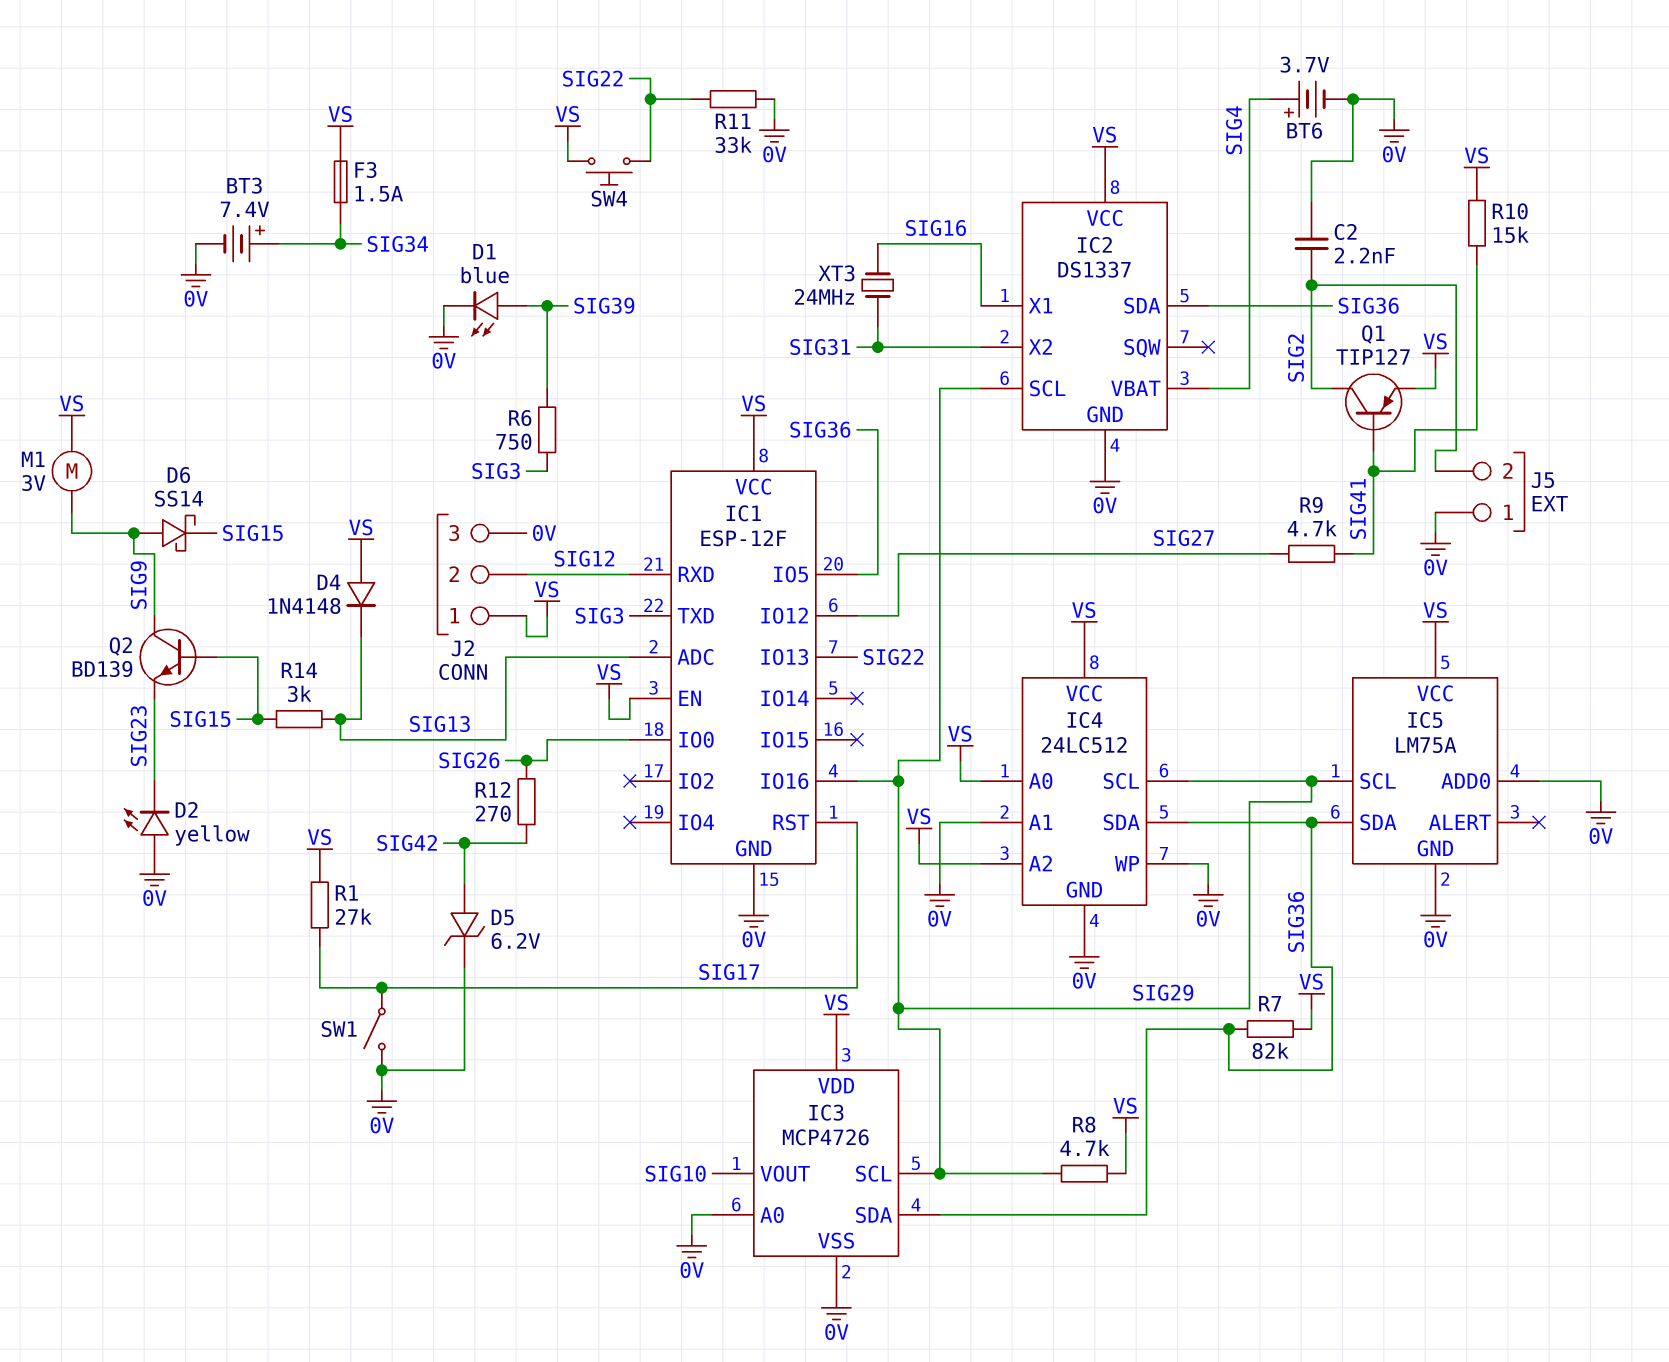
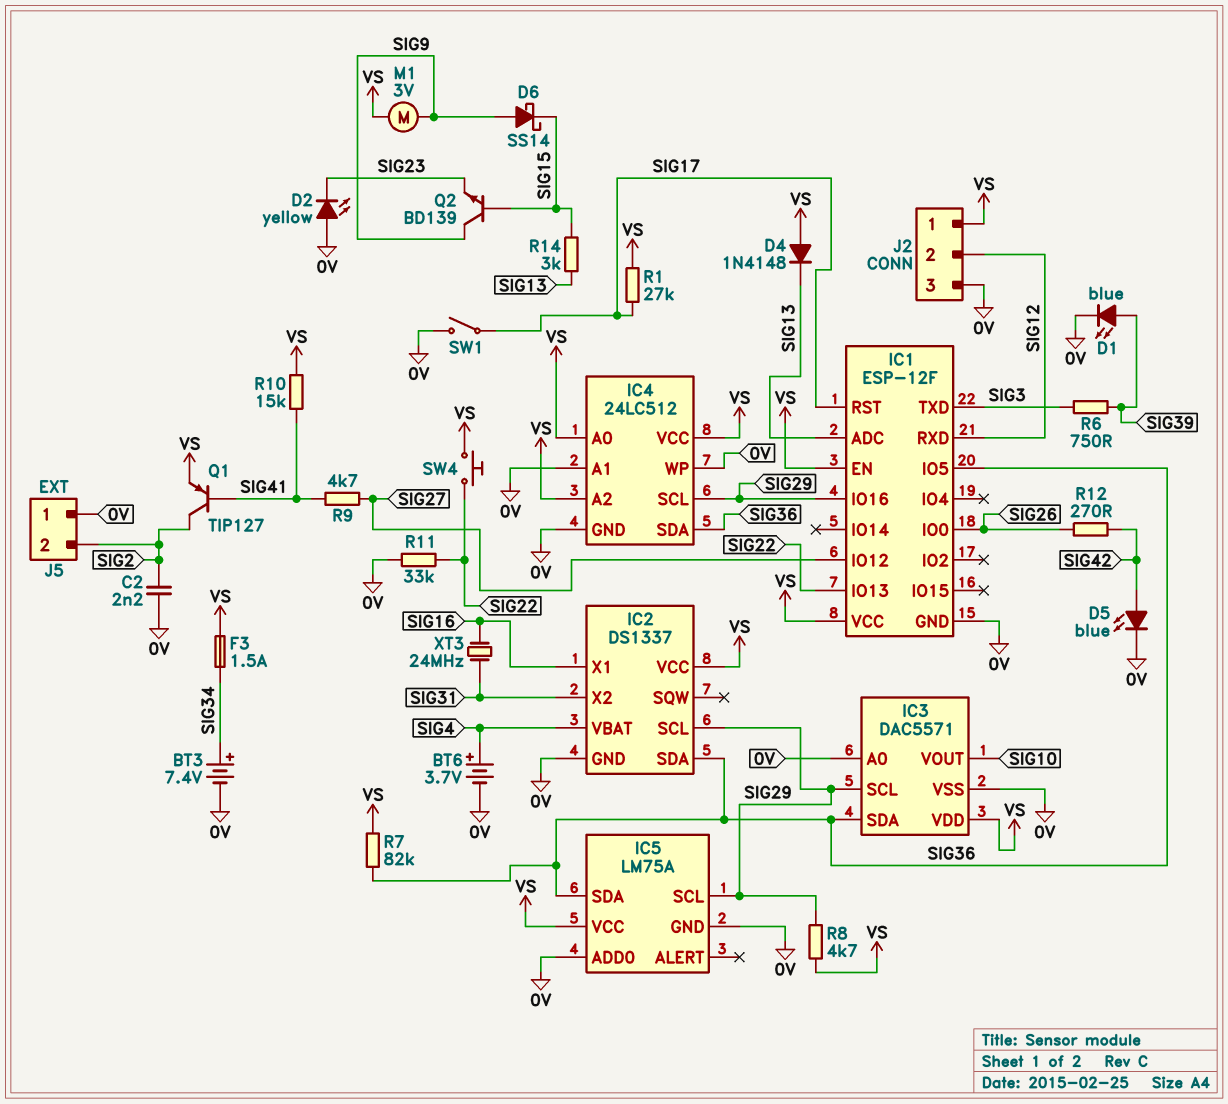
D5: zener 6.2V (A SIG42, K 0V) -> LED blue (A SIG42, K 0V)
IC3: MCP4726 -> DAC5571

